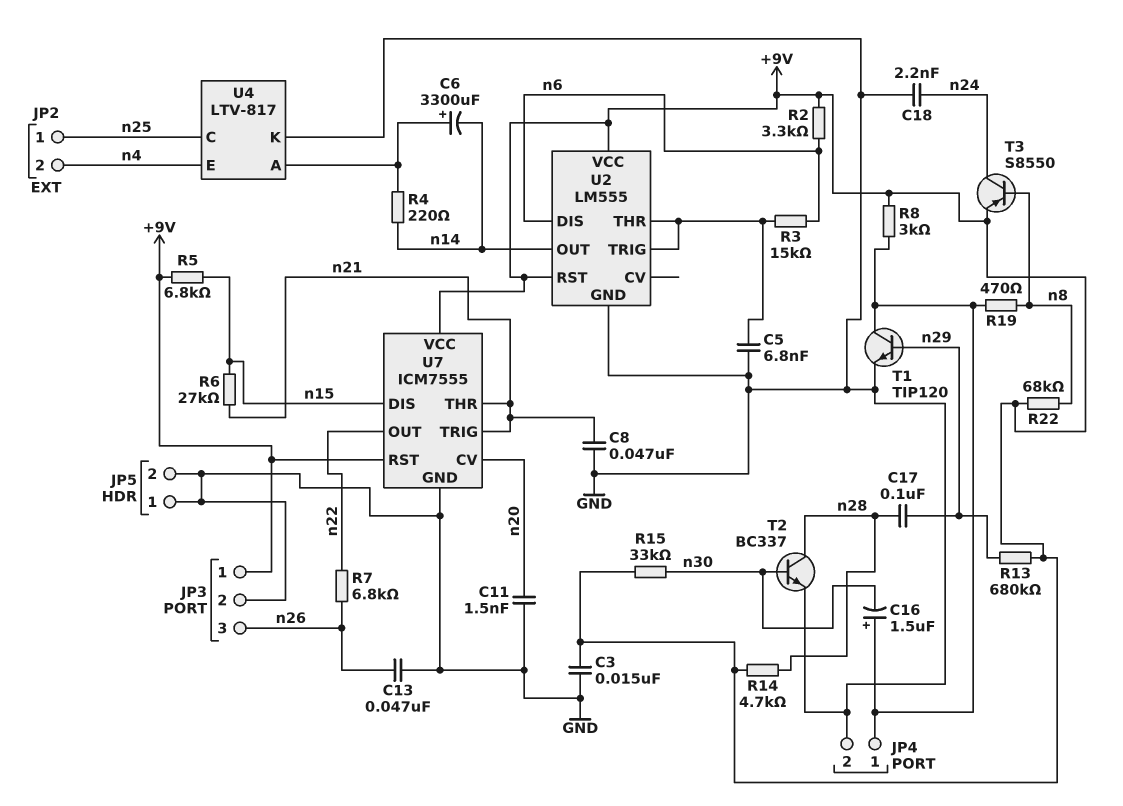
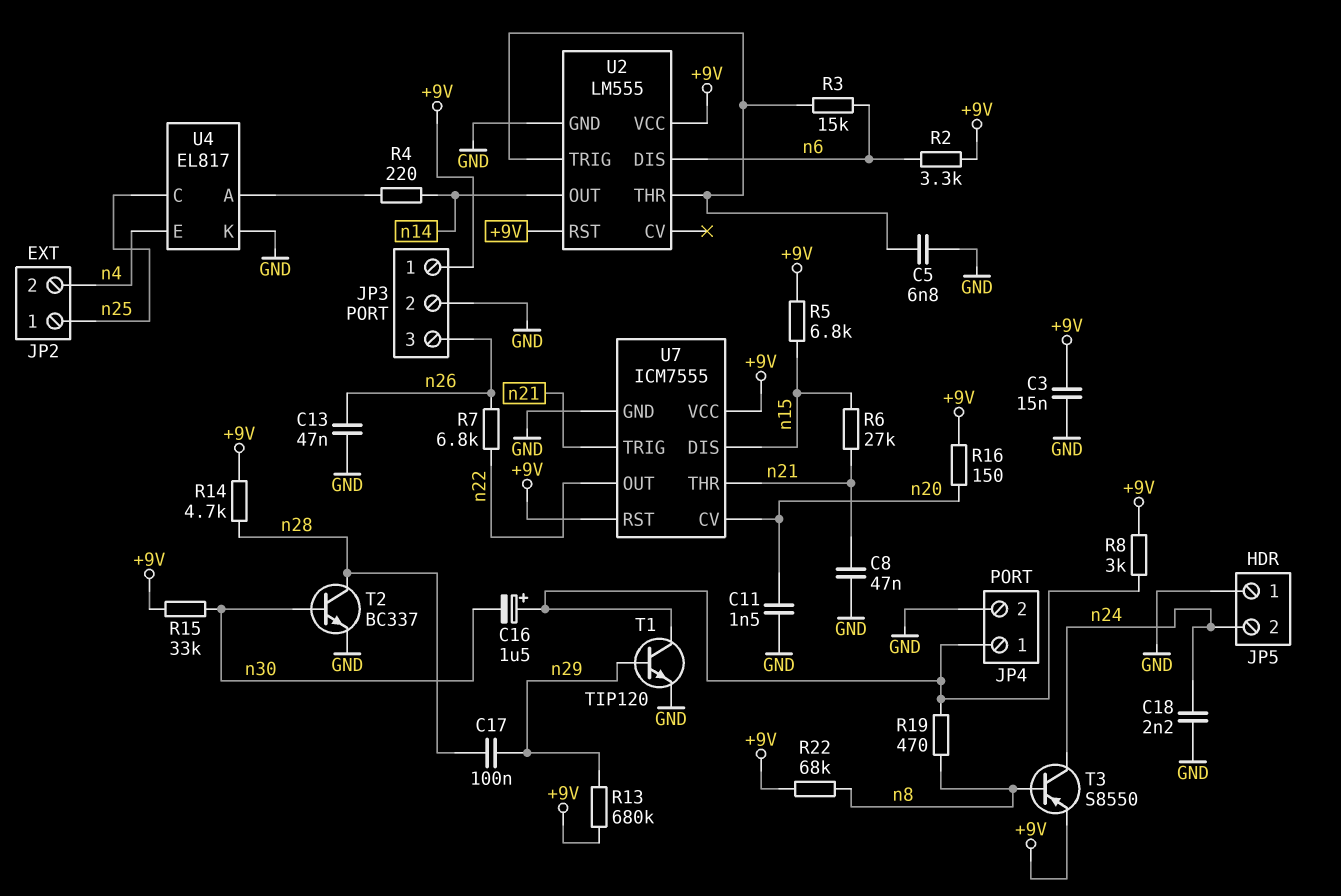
C6: 3300uF (plus U4/A, minus n14) -> none
JP5 pin 2: GND -> n24
R16: none -> 150 (+9V, n20)
U4: LTV-817 -> EL817

